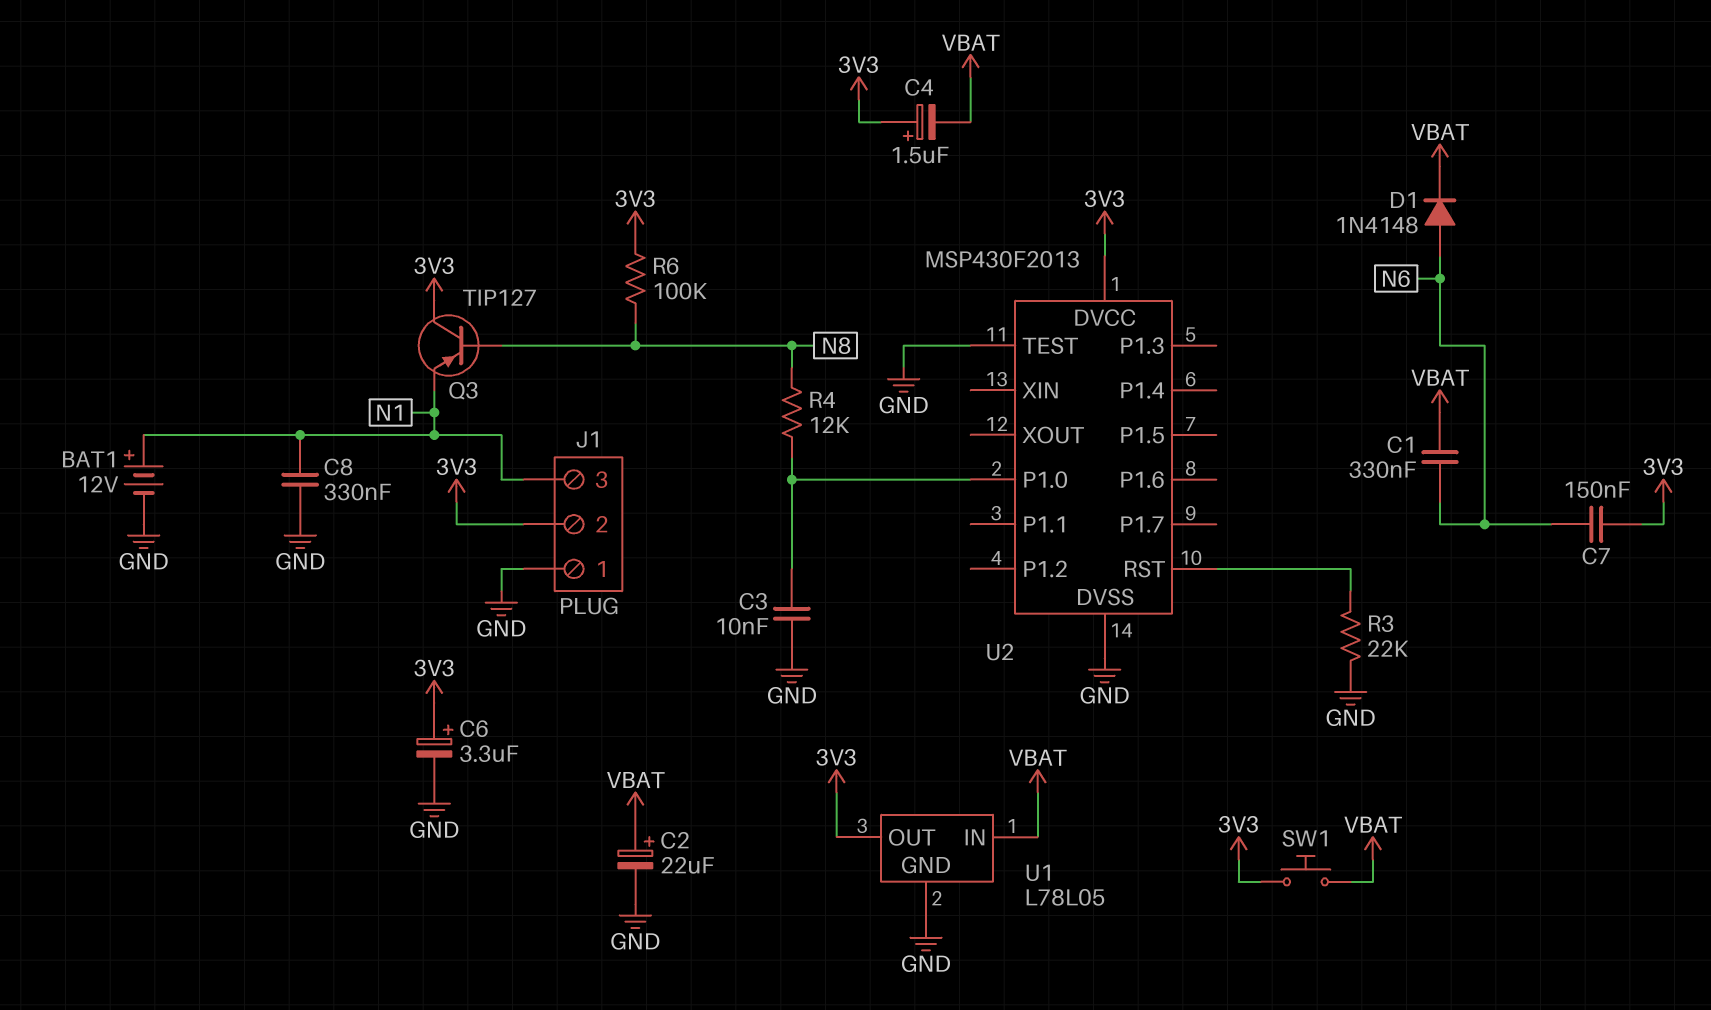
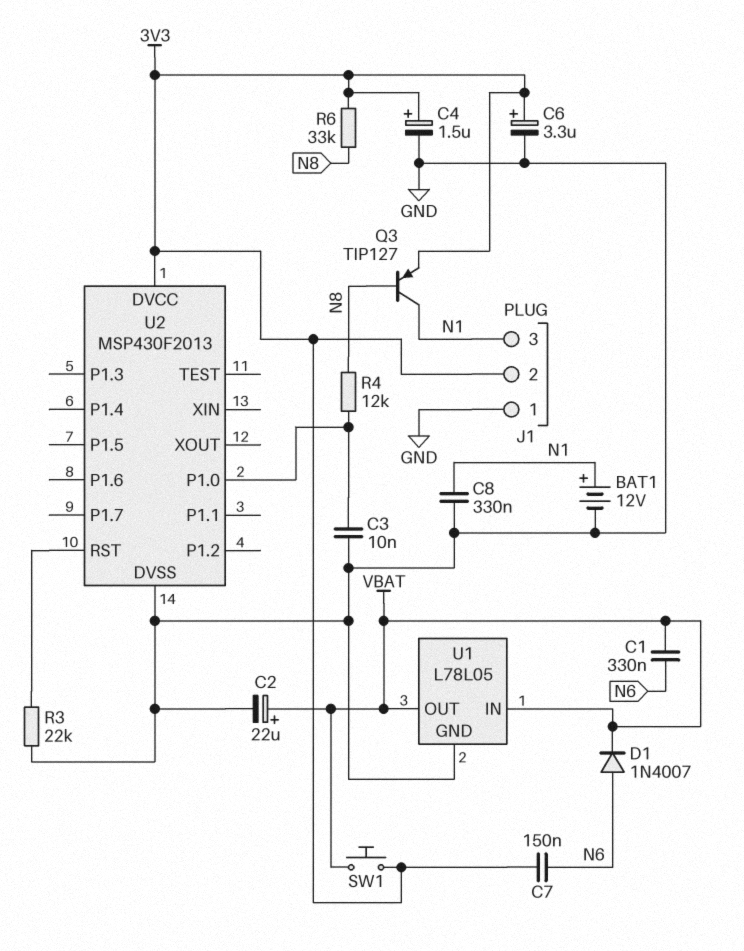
C4: 1.5uF (plus 3V3, minus VBAT) -> 1.5uF (plus 3V3, minus GND)
D1: diode 1N4148 (A N6, K VBAT) -> diode 1N4007 (A N6, K VBAT)
Q3: PNP TIP127 (B N8, C 3V3, E N1) -> PNP TIP127 (B N8, C N1, E 3V3)
R6: 100k (3V3, N8) -> 33k (3V3, N8)
U1 pin OUT: 3V3 -> VBAT
U2 pin TEST: GND -> none

